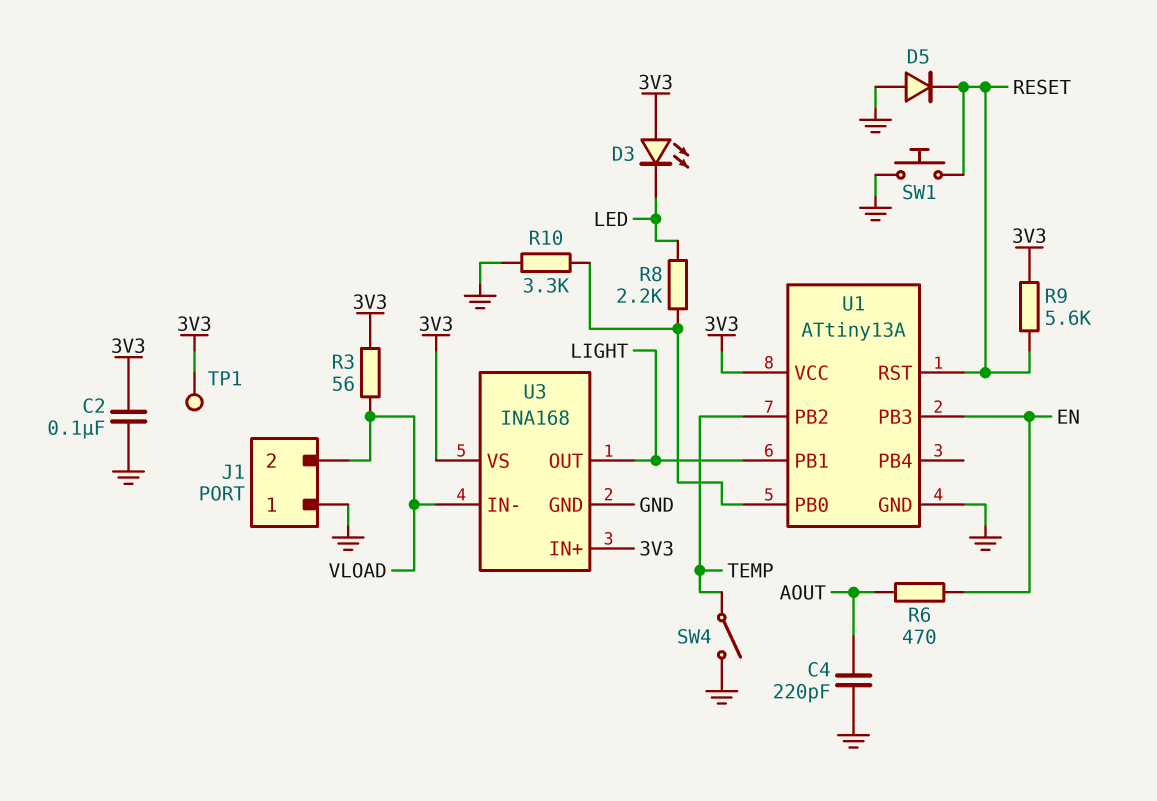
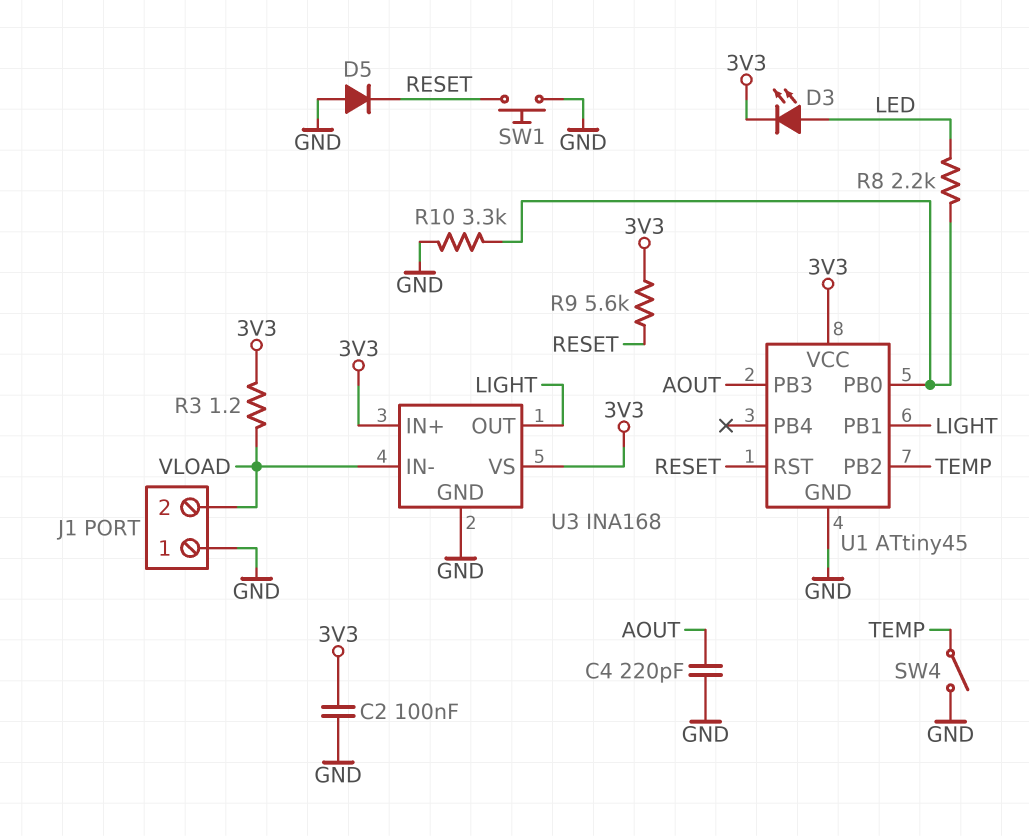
D3: LED (A 3V3, K LED) -> LED (A LED, K 3V3)
R3: 56 (3V3, VLOAD) -> 1.2 (3V3, VLOAD)
R6: 470 (AOUT, EN) -> none
TP1: test point (3V3) -> none
U1: ATtiny13A -> ATtiny45
U1 pin PB3: EN -> AOUT

